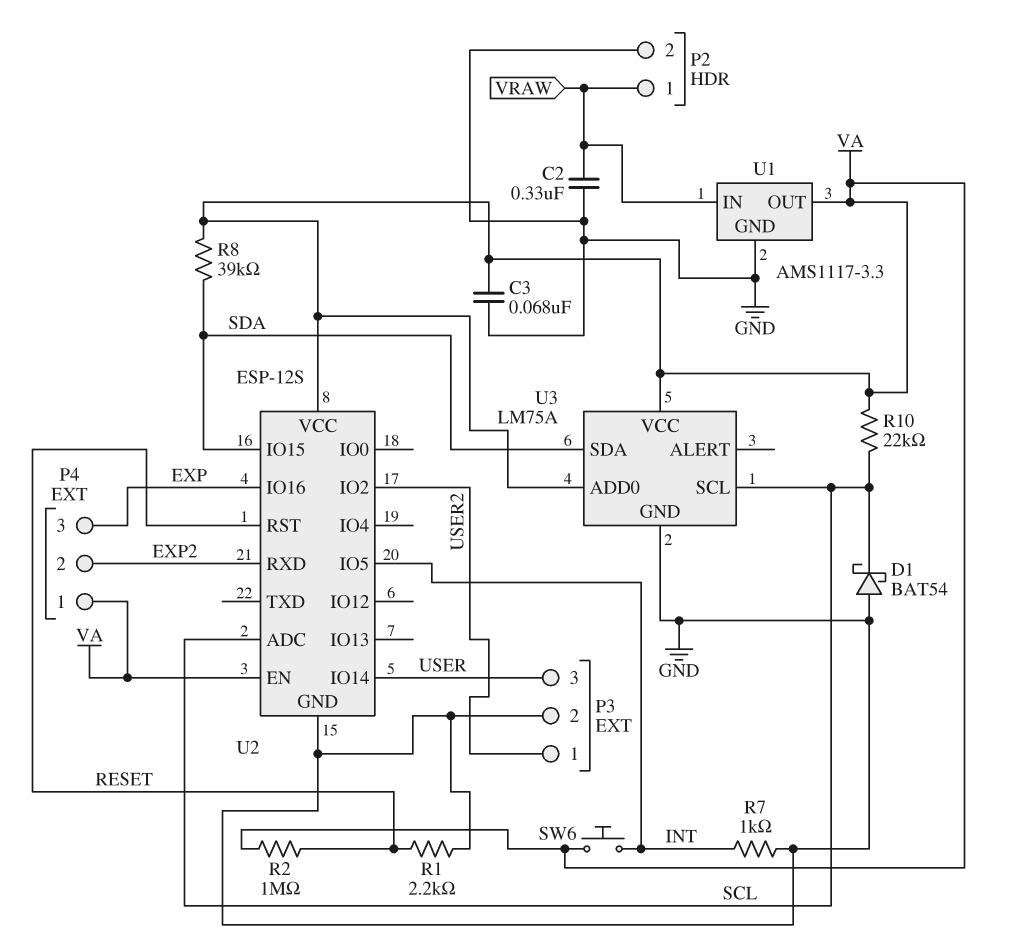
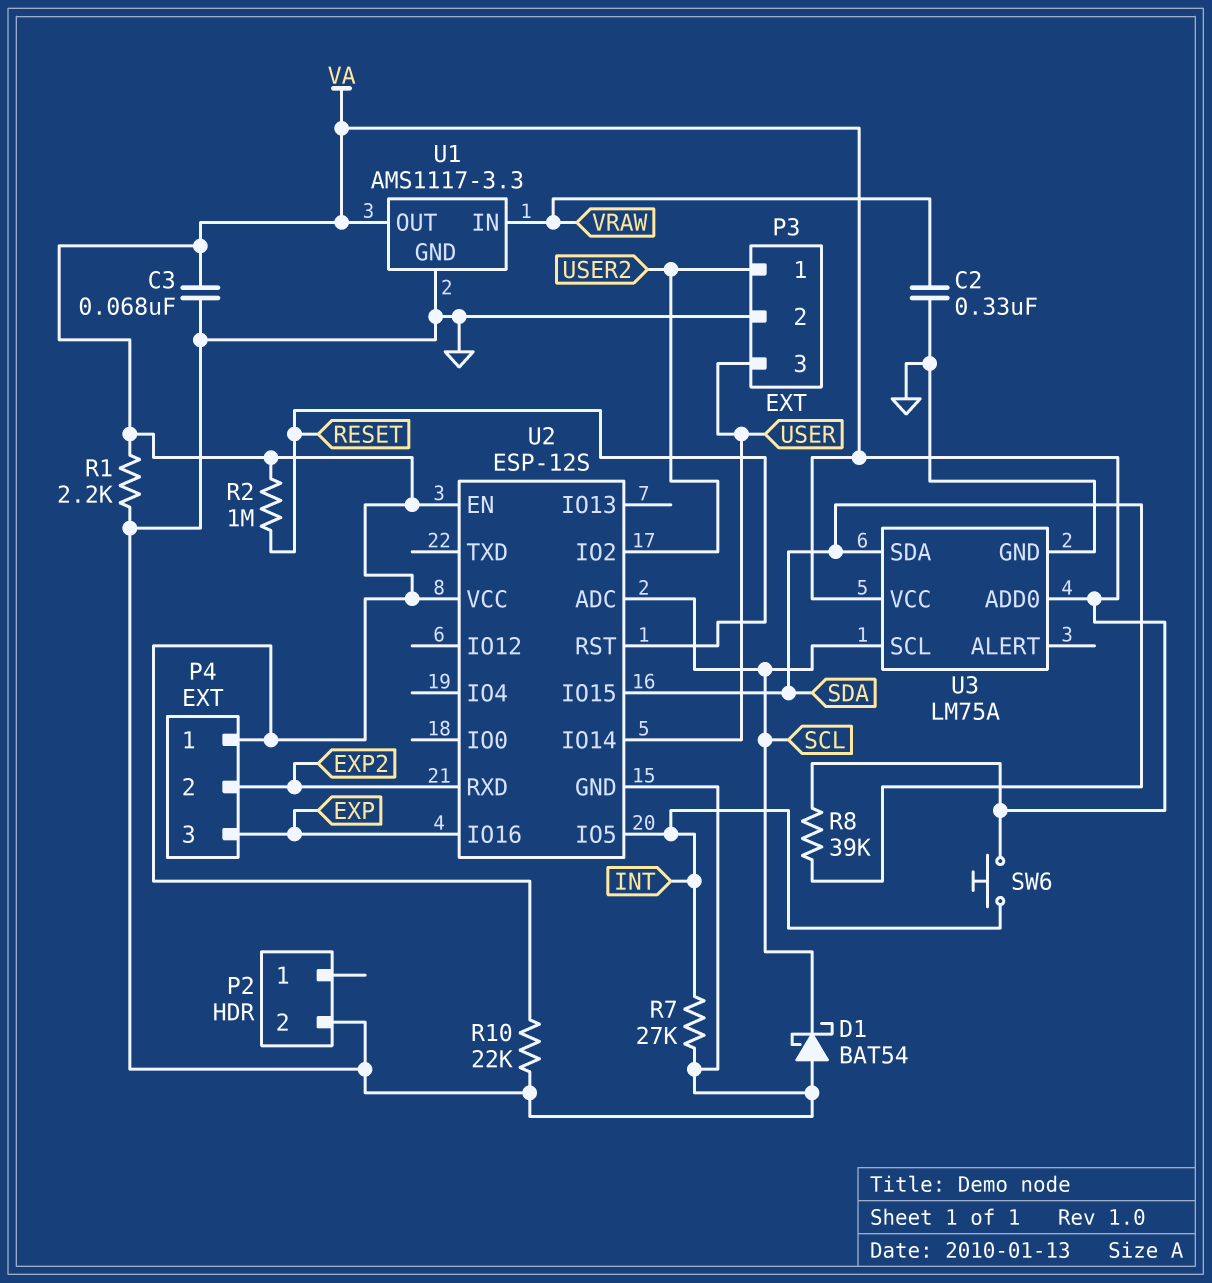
P2 pin 1: VRAW -> none
R1: 2.2k (GND, RESET) -> 2.2k (GND, VA)
R7: 1k (GND, INT) -> 27k (GND, INT)
R10: 22k (SCL, VA) -> 22k (GND, VA)

